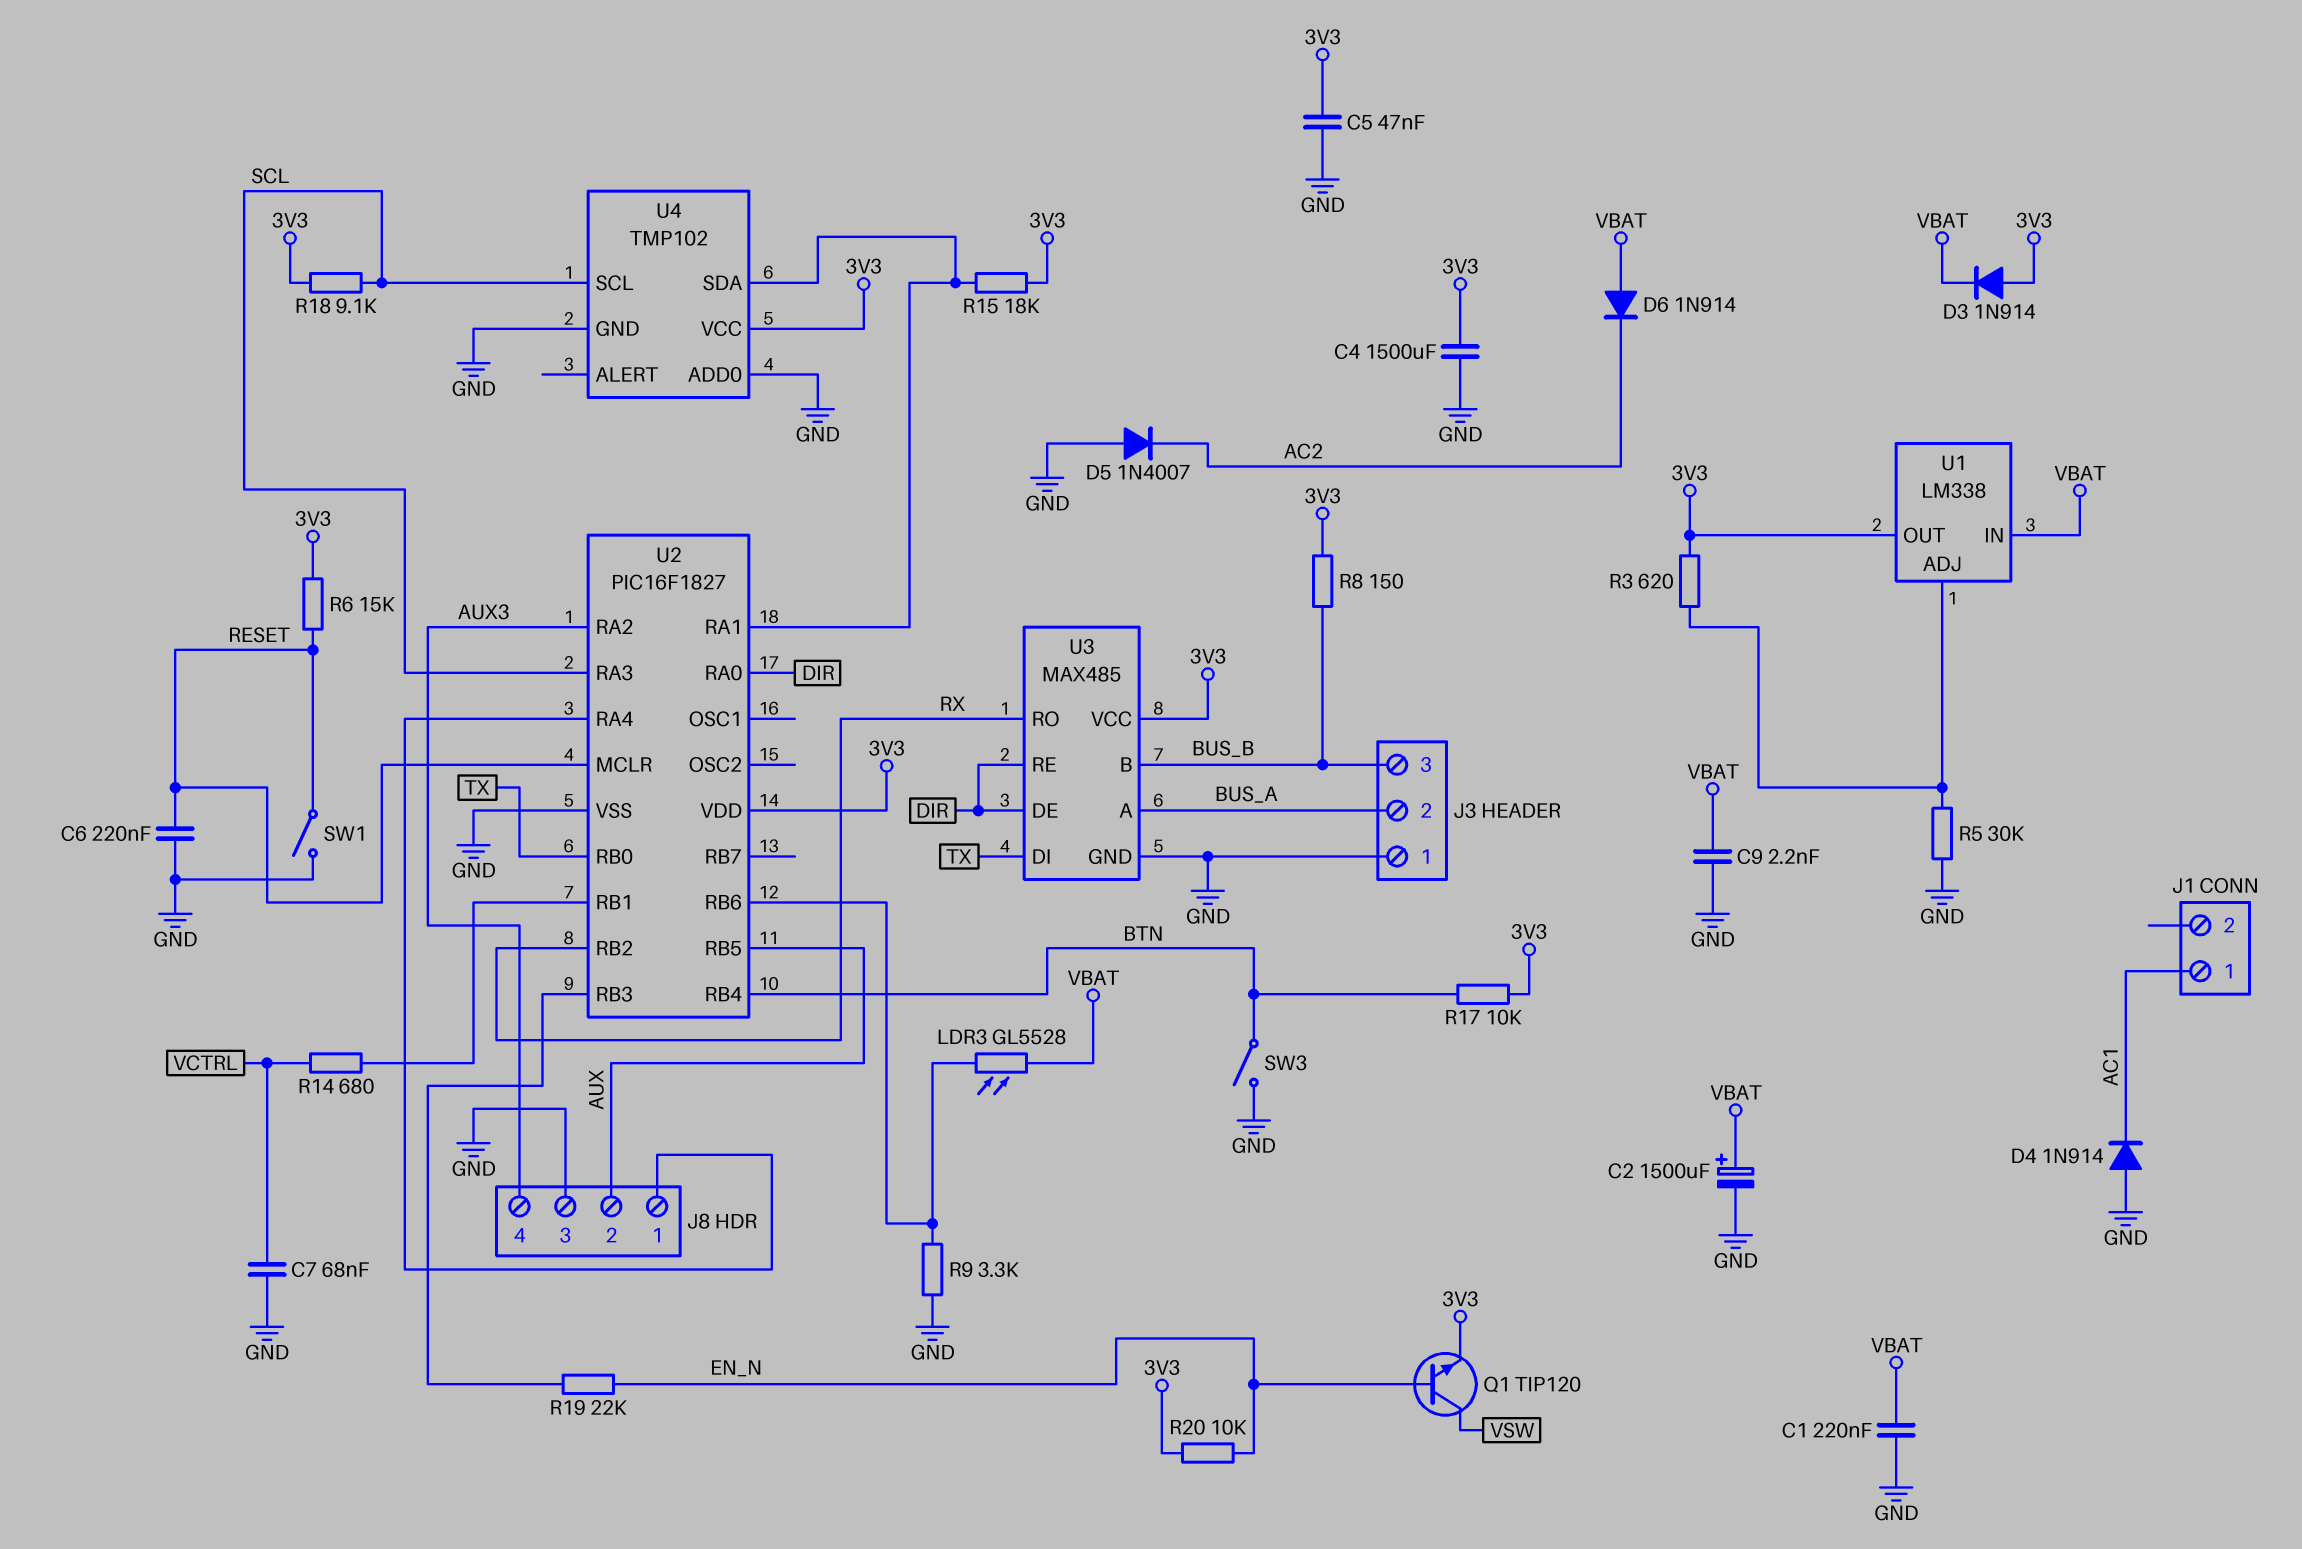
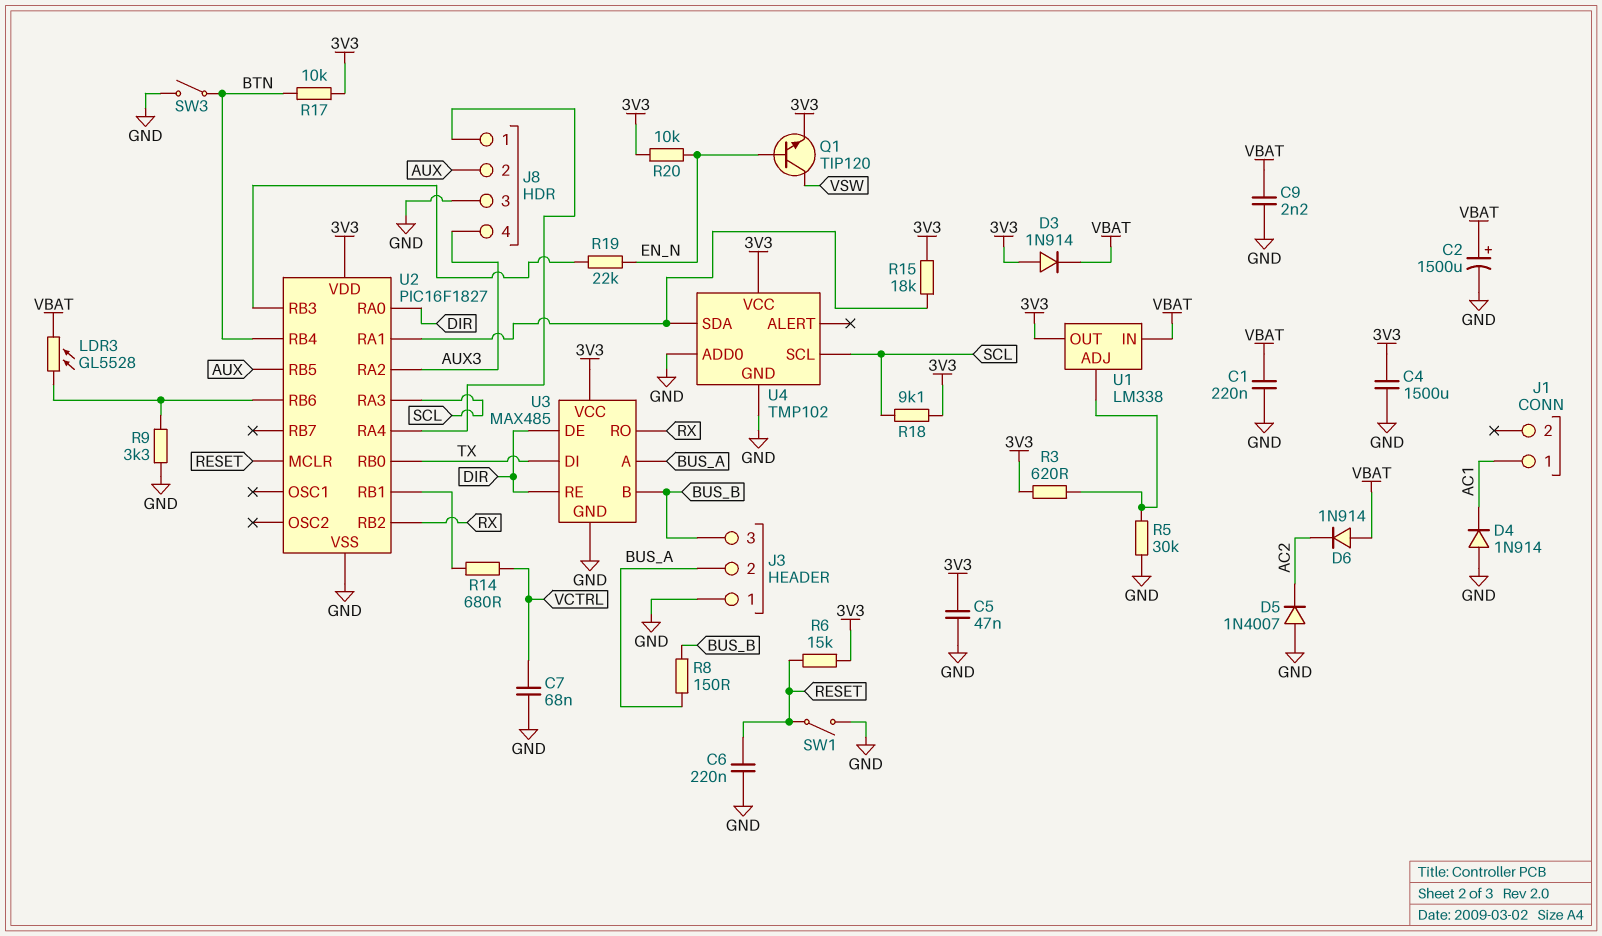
R8: 150 (3V3, BUS_B) -> 150 (BUS_A, BUS_B)

